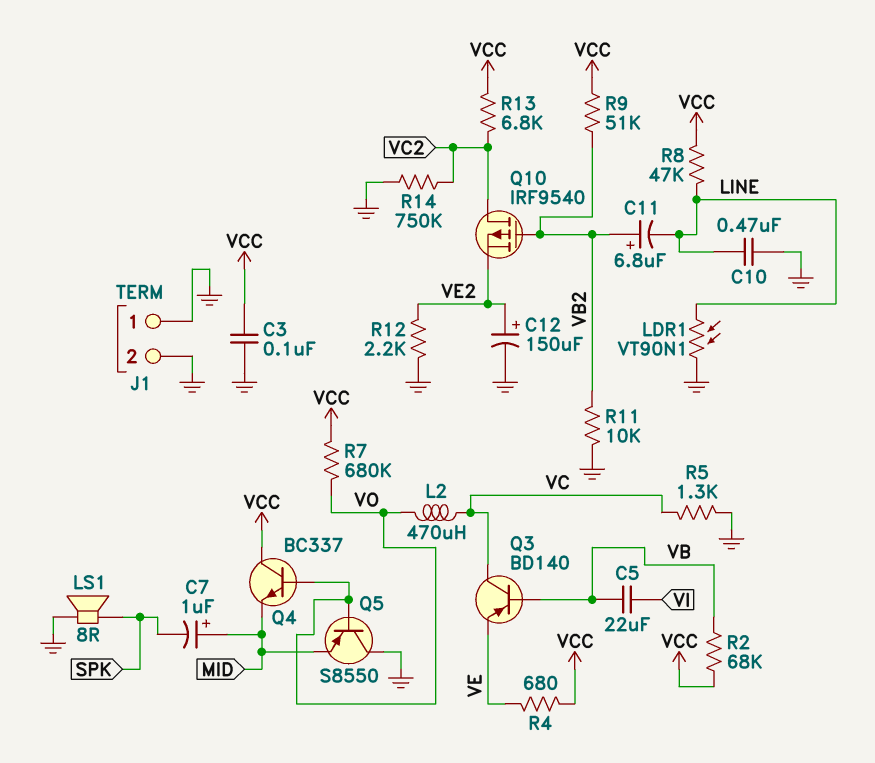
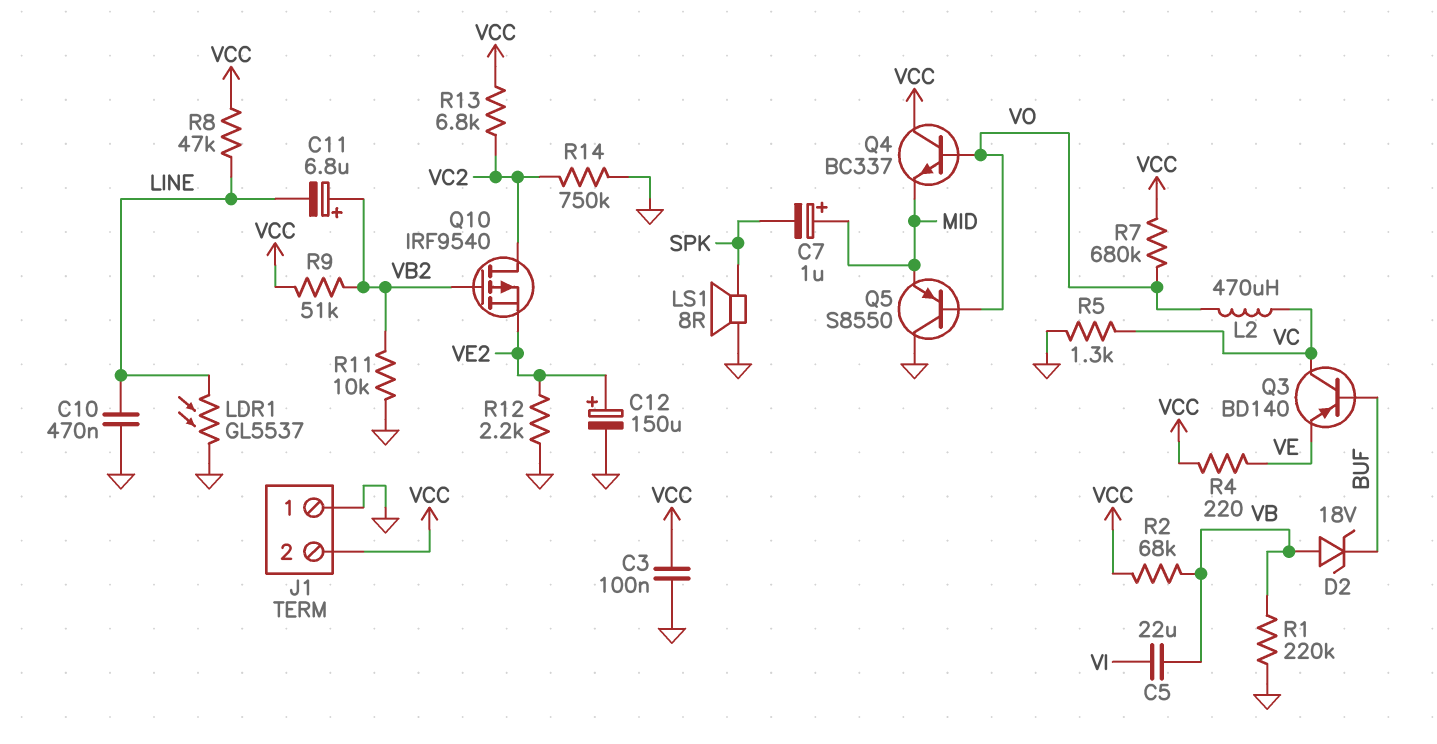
D2: none -> zener 18V (A VB, K BUF)
J1 pin 2: GND -> VCC
LDR1: VT90N1 (GND, LINE) -> GL5537 (GND, LINE)
Q3: PNP BD140 (B VB, C VC, E VE) -> PNP BD140 (B BUF, C VC, E VE)
R1: none -> 220k (GND, VB)
R4: 680 (VCC, VE) -> 220 (VCC, VE)

